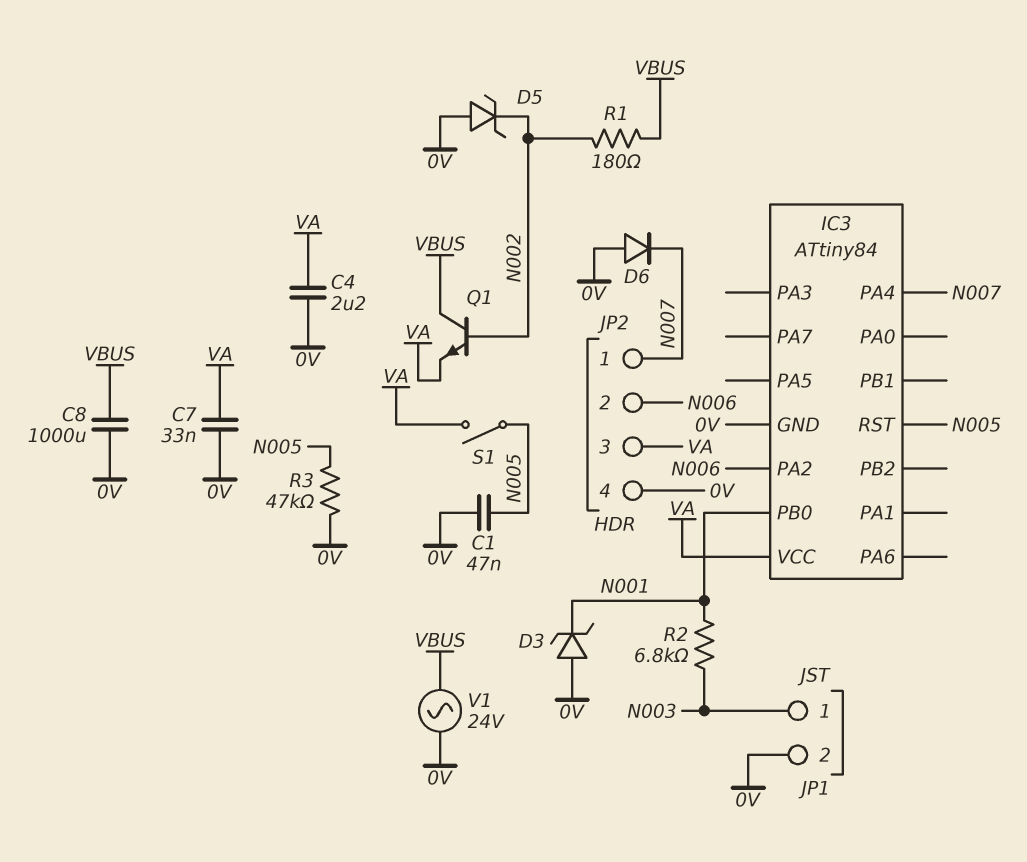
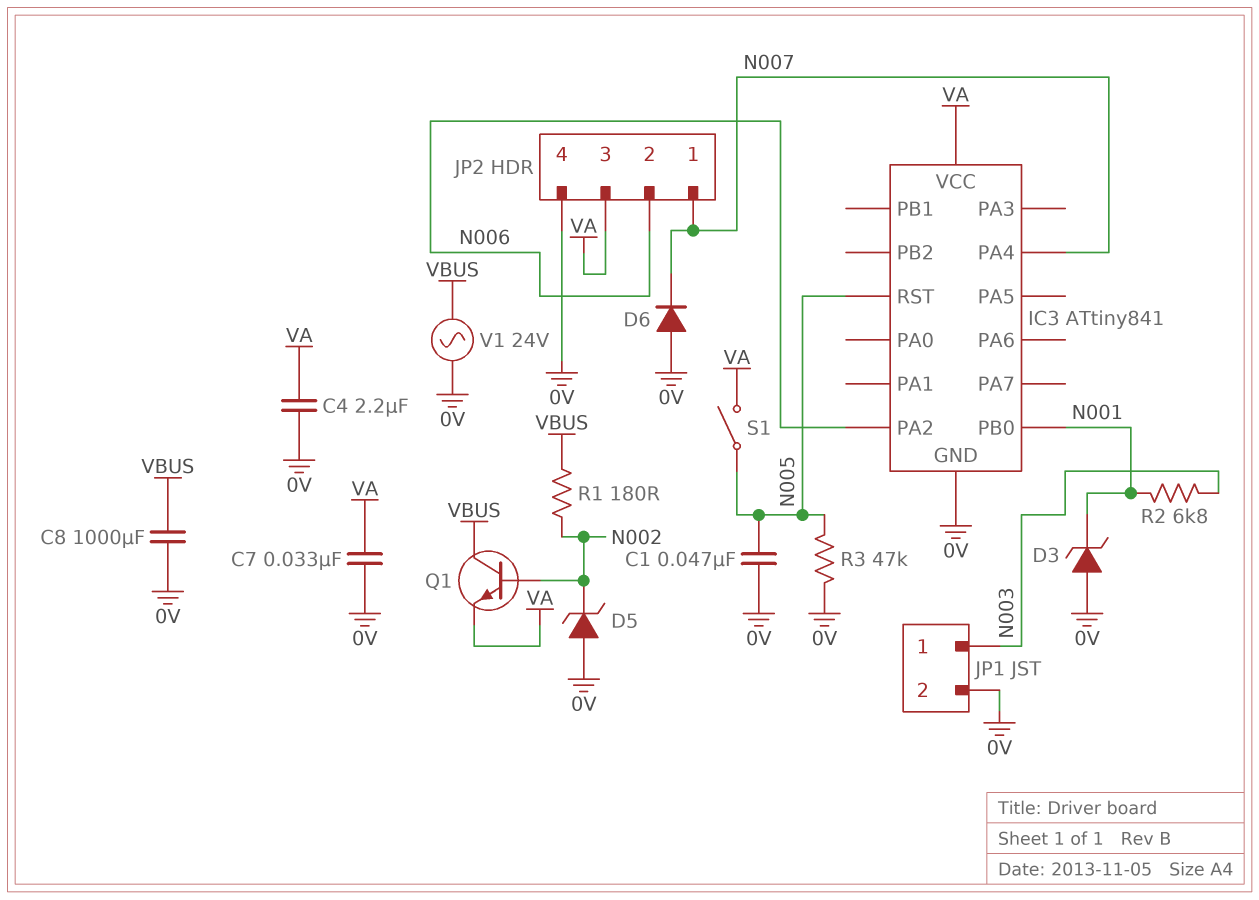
IC3: ATtiny84 -> ATtiny841

